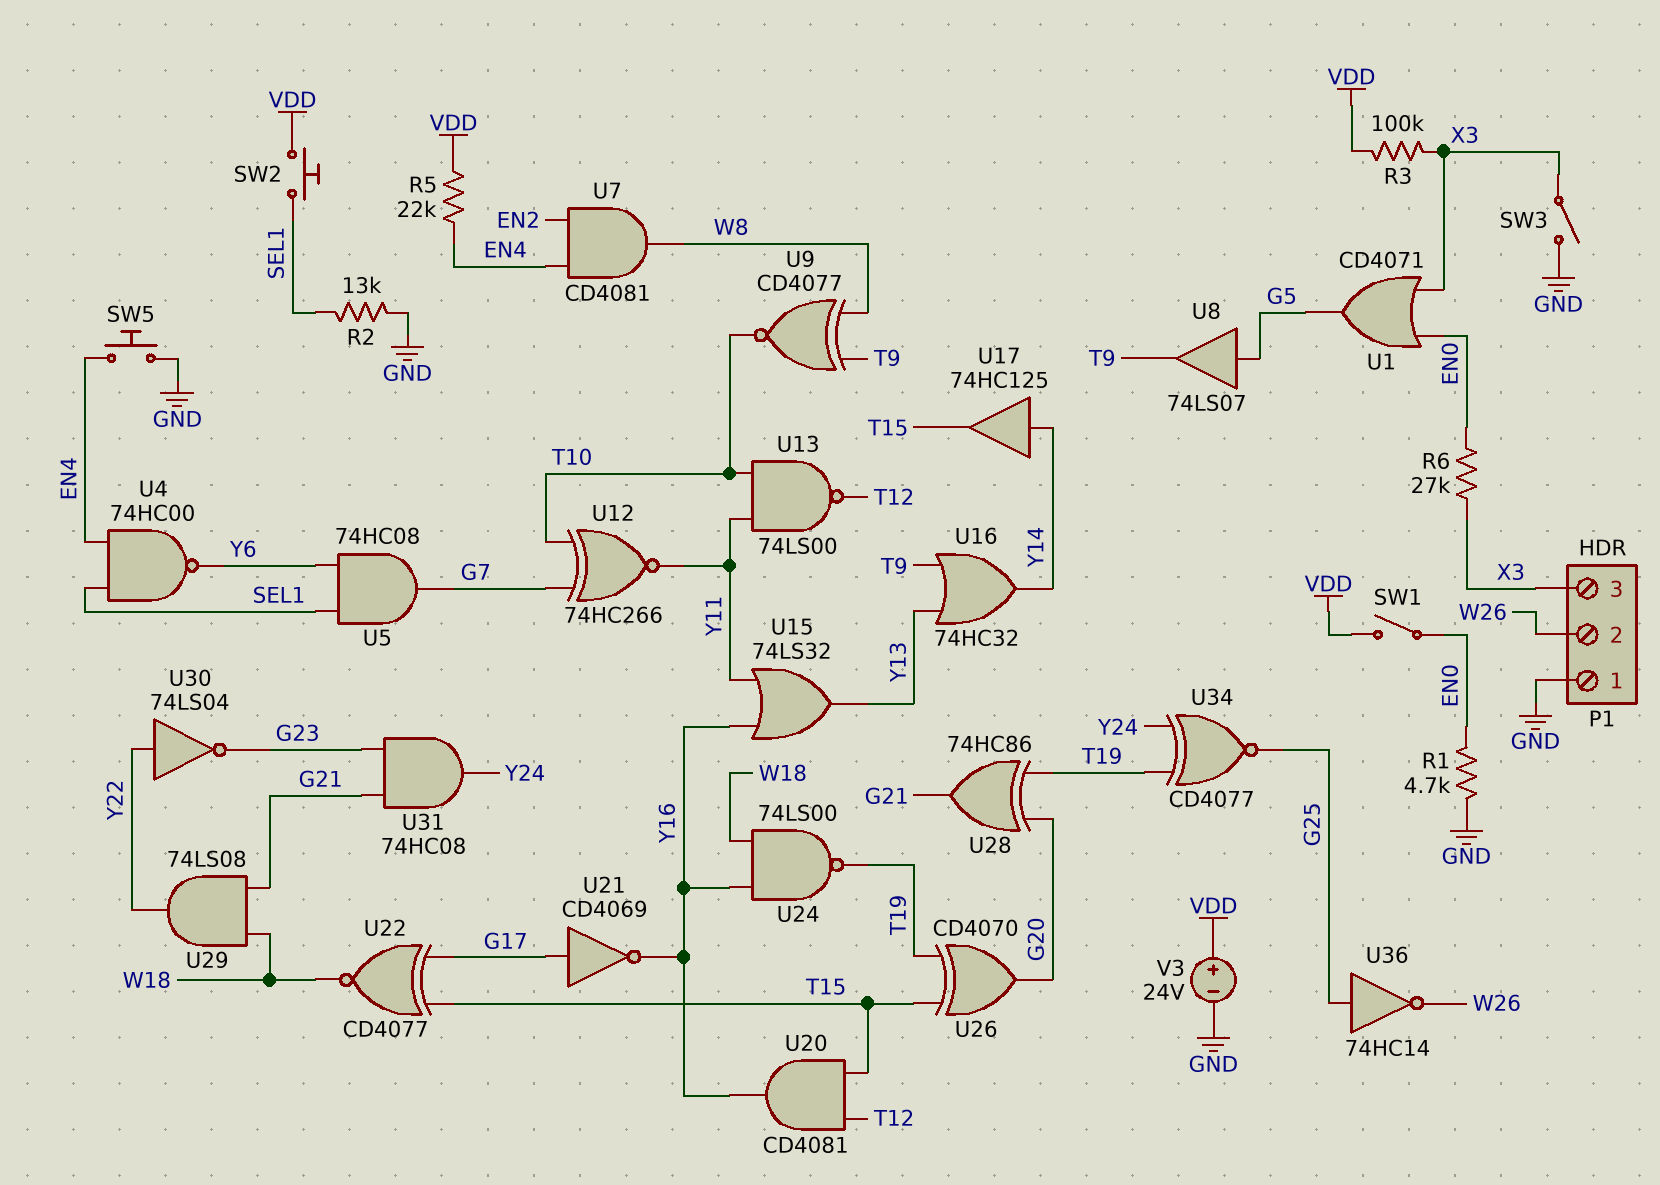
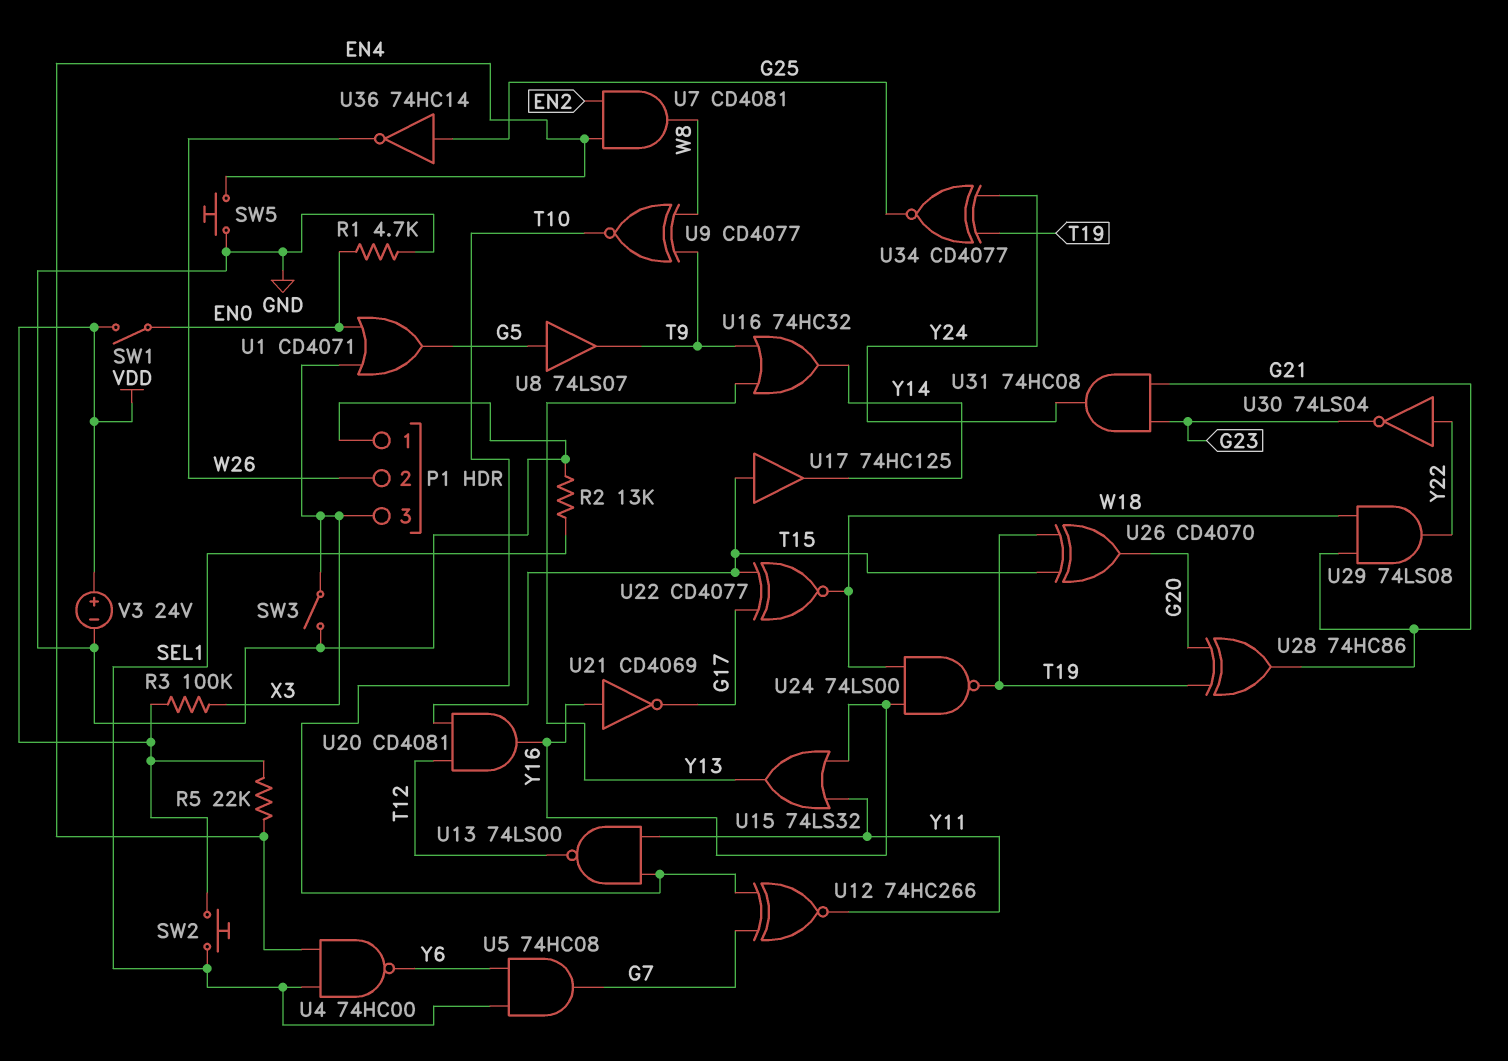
R6: 27k (EN0, X3) -> none
U17: buffer 74HC125 (in Y14, out T15) -> buffer 74HC125 (in T15, out Y14)
U21: NOT CD4069 (in G17, out Y16) -> NOT CD4069 (in Y16, out G17)

